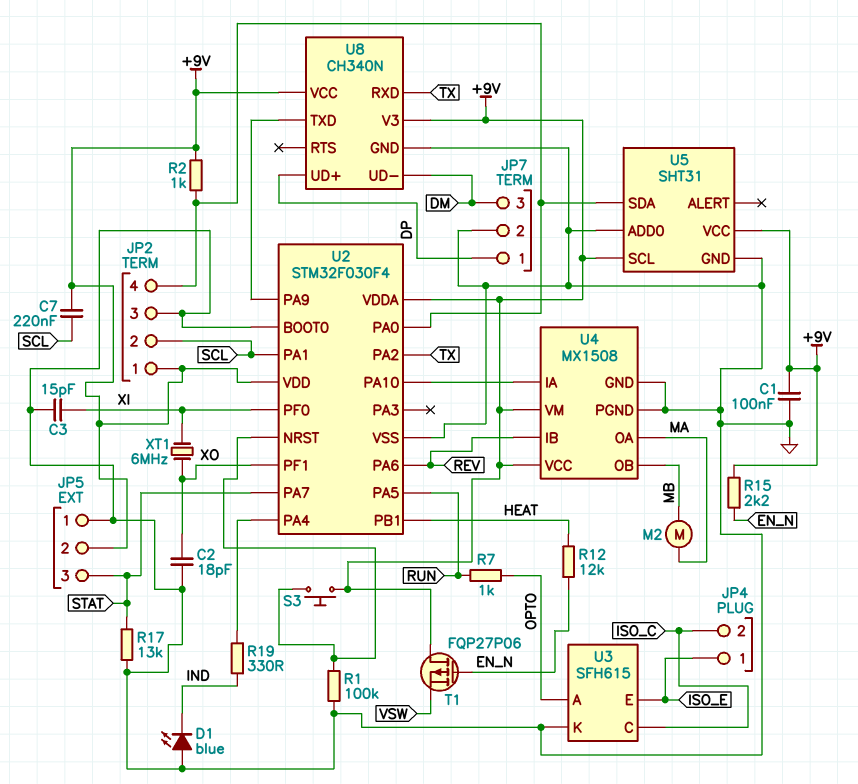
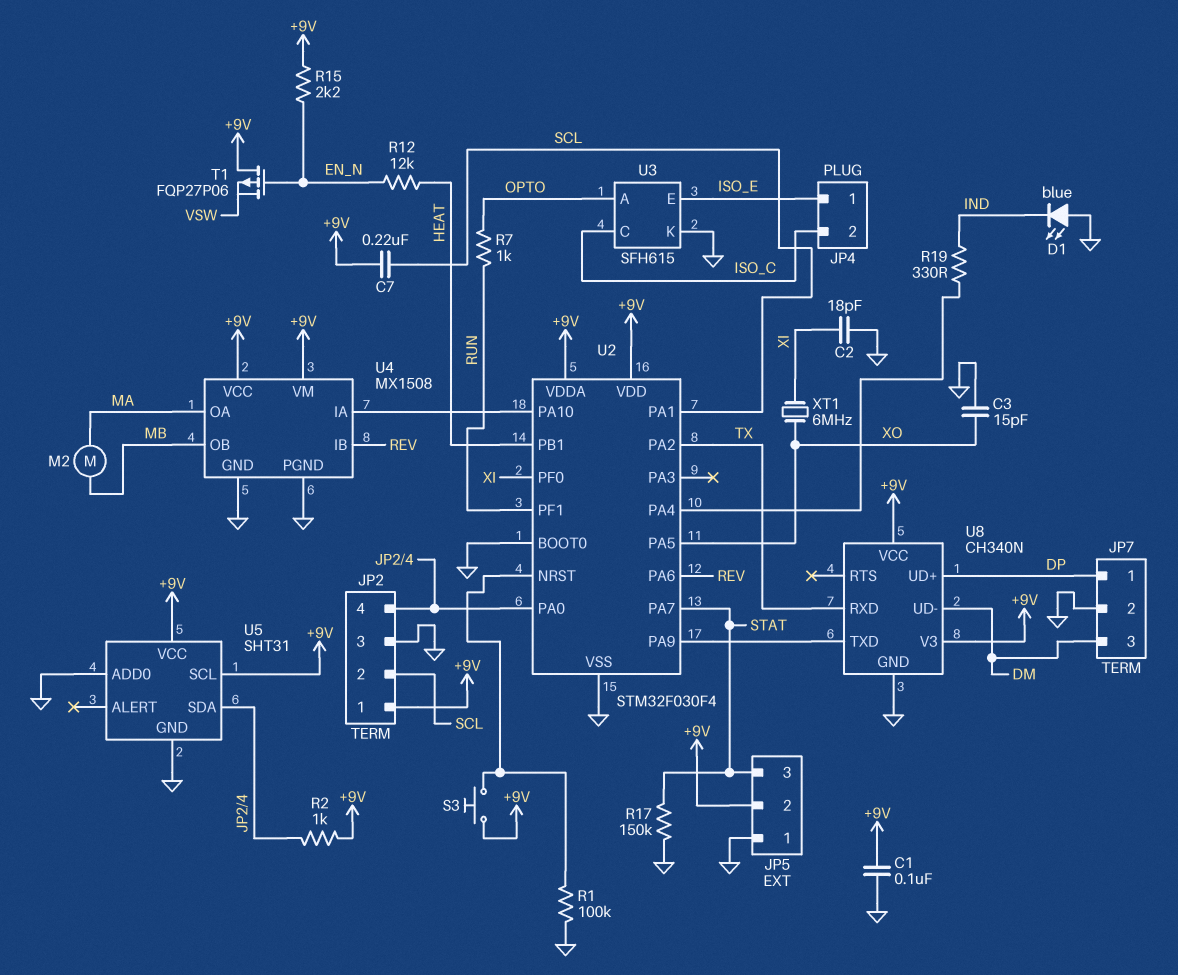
C2: 18pF (GND, XO) -> 18pF (GND, XI)
C3: 15pF (GND, XI) -> 15pF (GND, XO)
R17: 13k (GND, STAT) -> 150k (GND, STAT)
U2 pin PA5: RUN -> XO
U2 pin PF1: XO -> RUN

